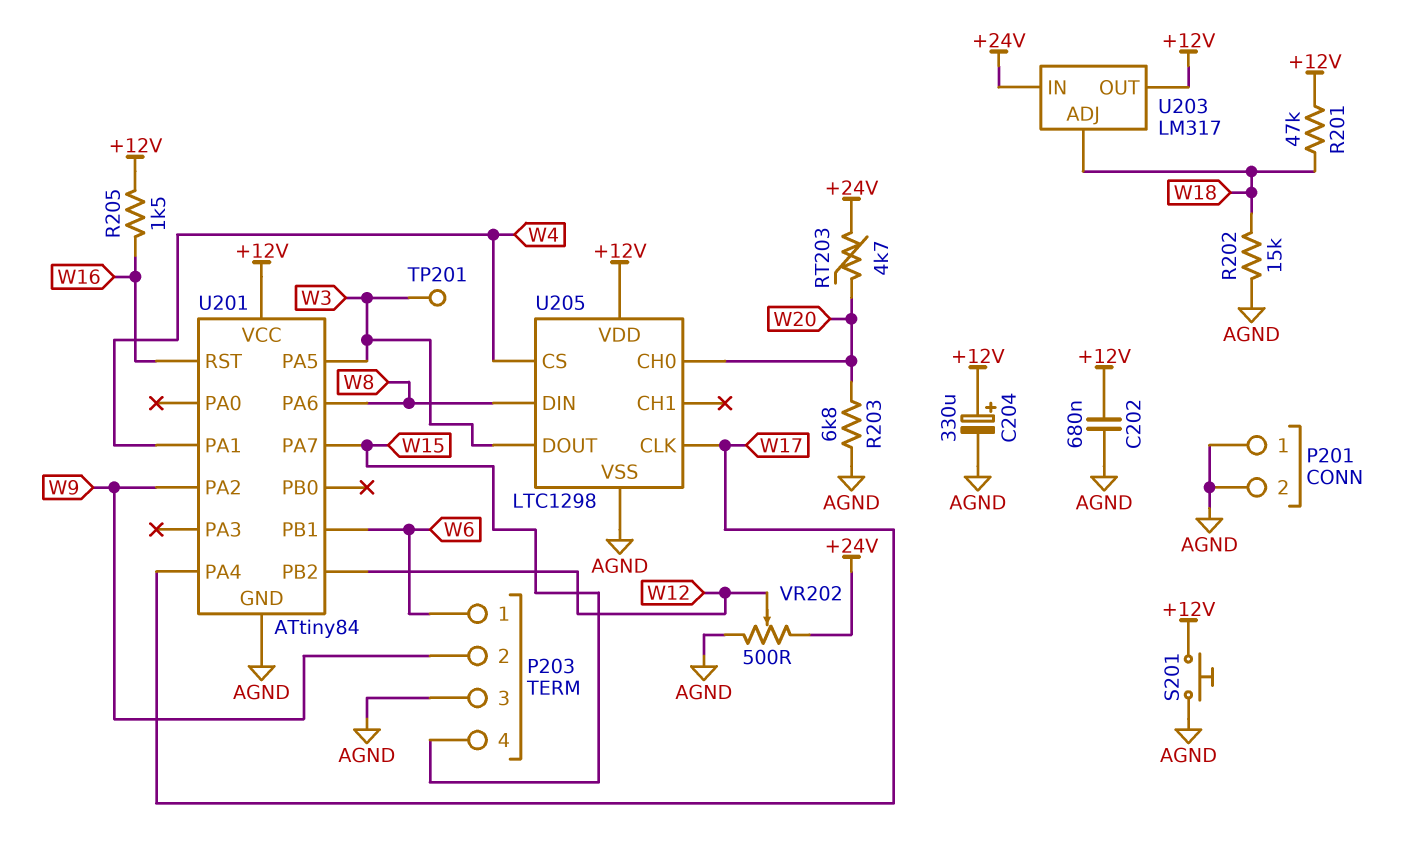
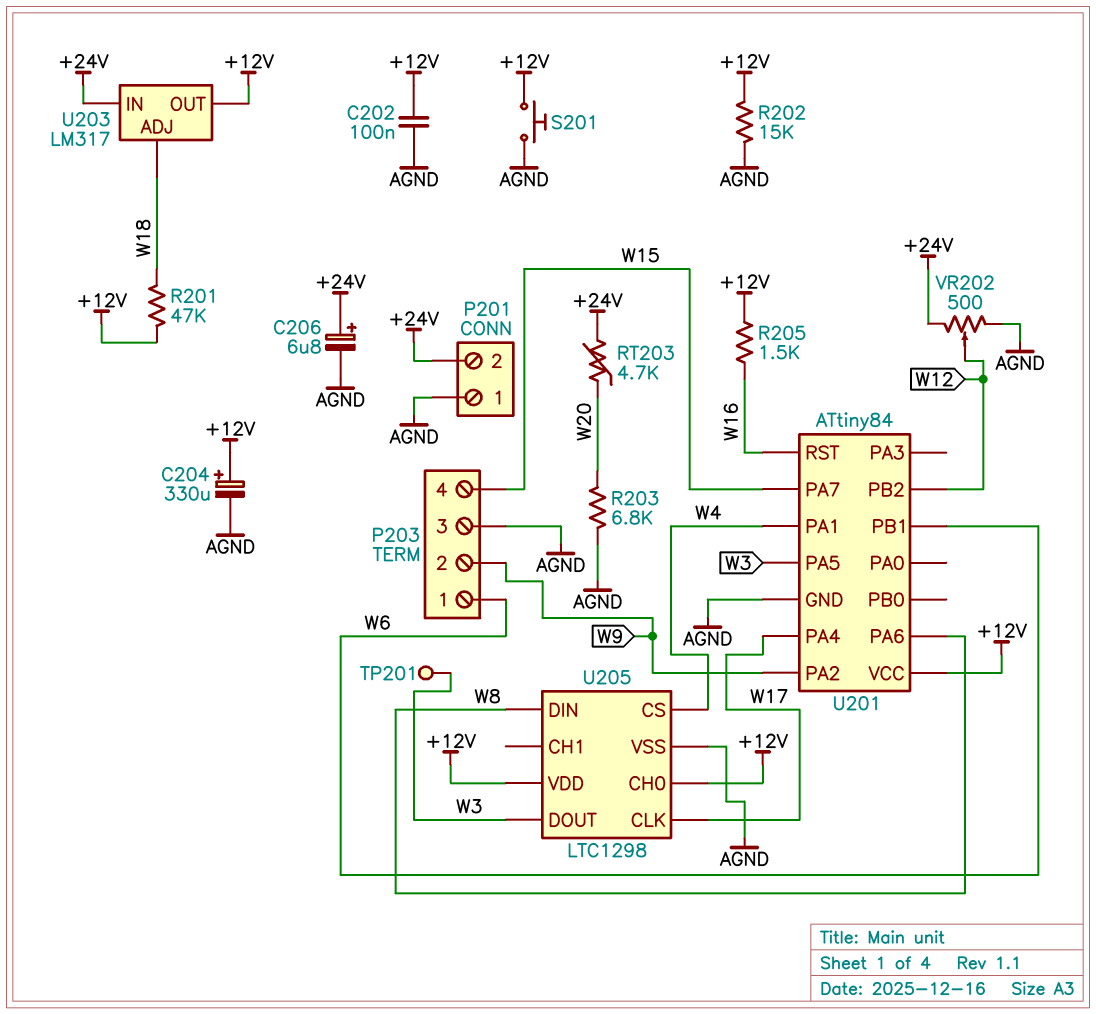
C202: 680nF (+12V, AGND) -> 100nF (+12V, AGND)
C206: none -> 6.8uF (plus +24V, minus AGND)
P201 pin 2: AGND -> +24V
R202: 15k (AGND, W18) -> 15k (+12V, AGND)
U205 pin CH0: W20 -> +12V

